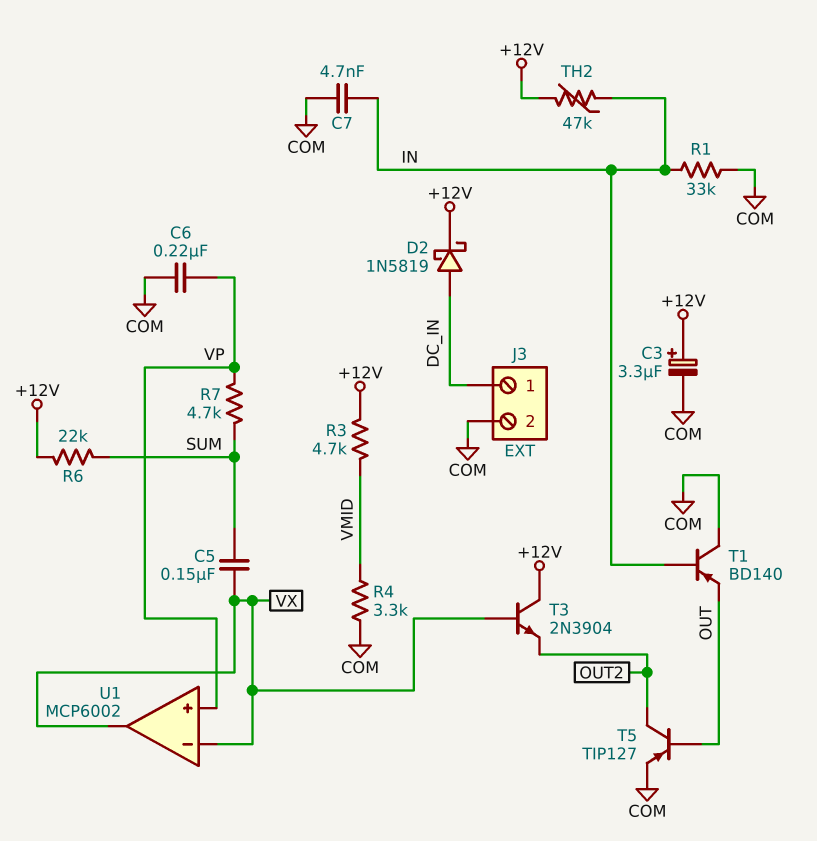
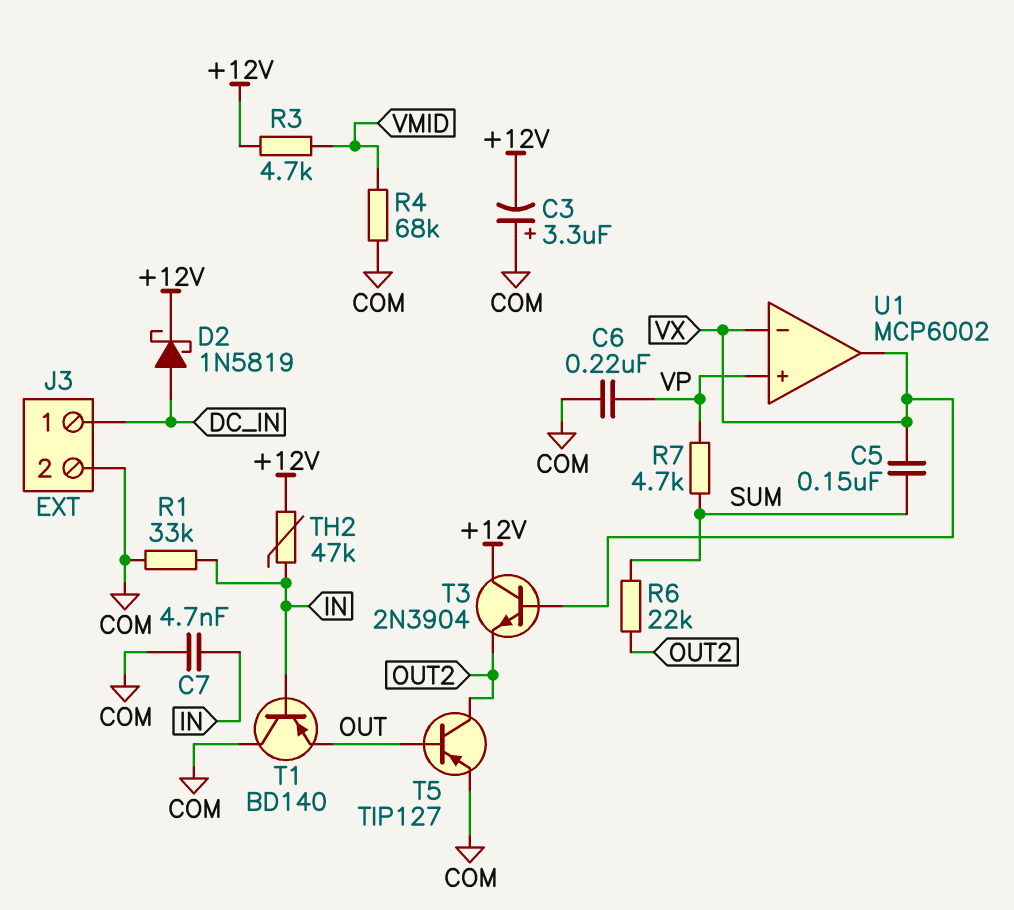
C3: 3.3uF (plus +12V, minus COM) -> 3.3uF (plus COM, minus +12V)
R4: 3.3k (COM, VMID) -> 68k (COM, VMID)
R6: 22k (+12V, SUM) -> 22k (OUT2, SUM)

